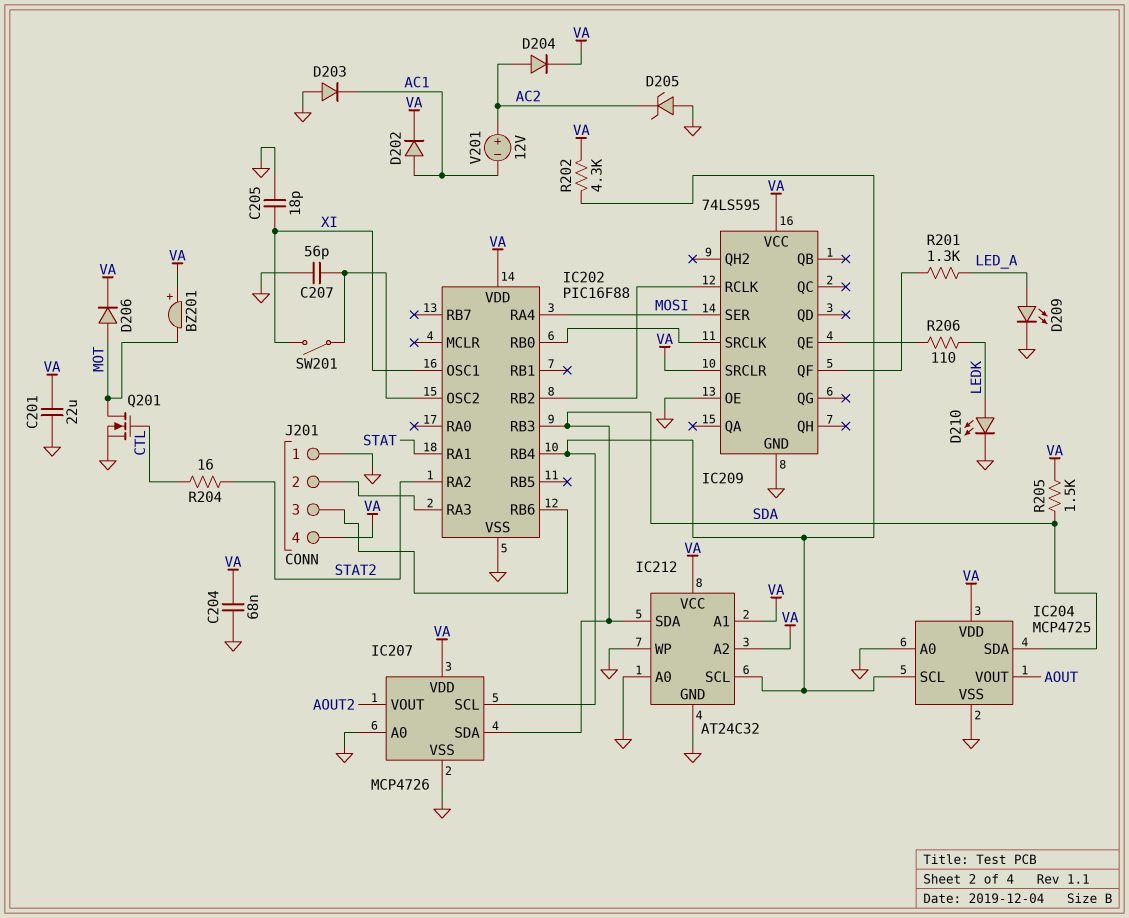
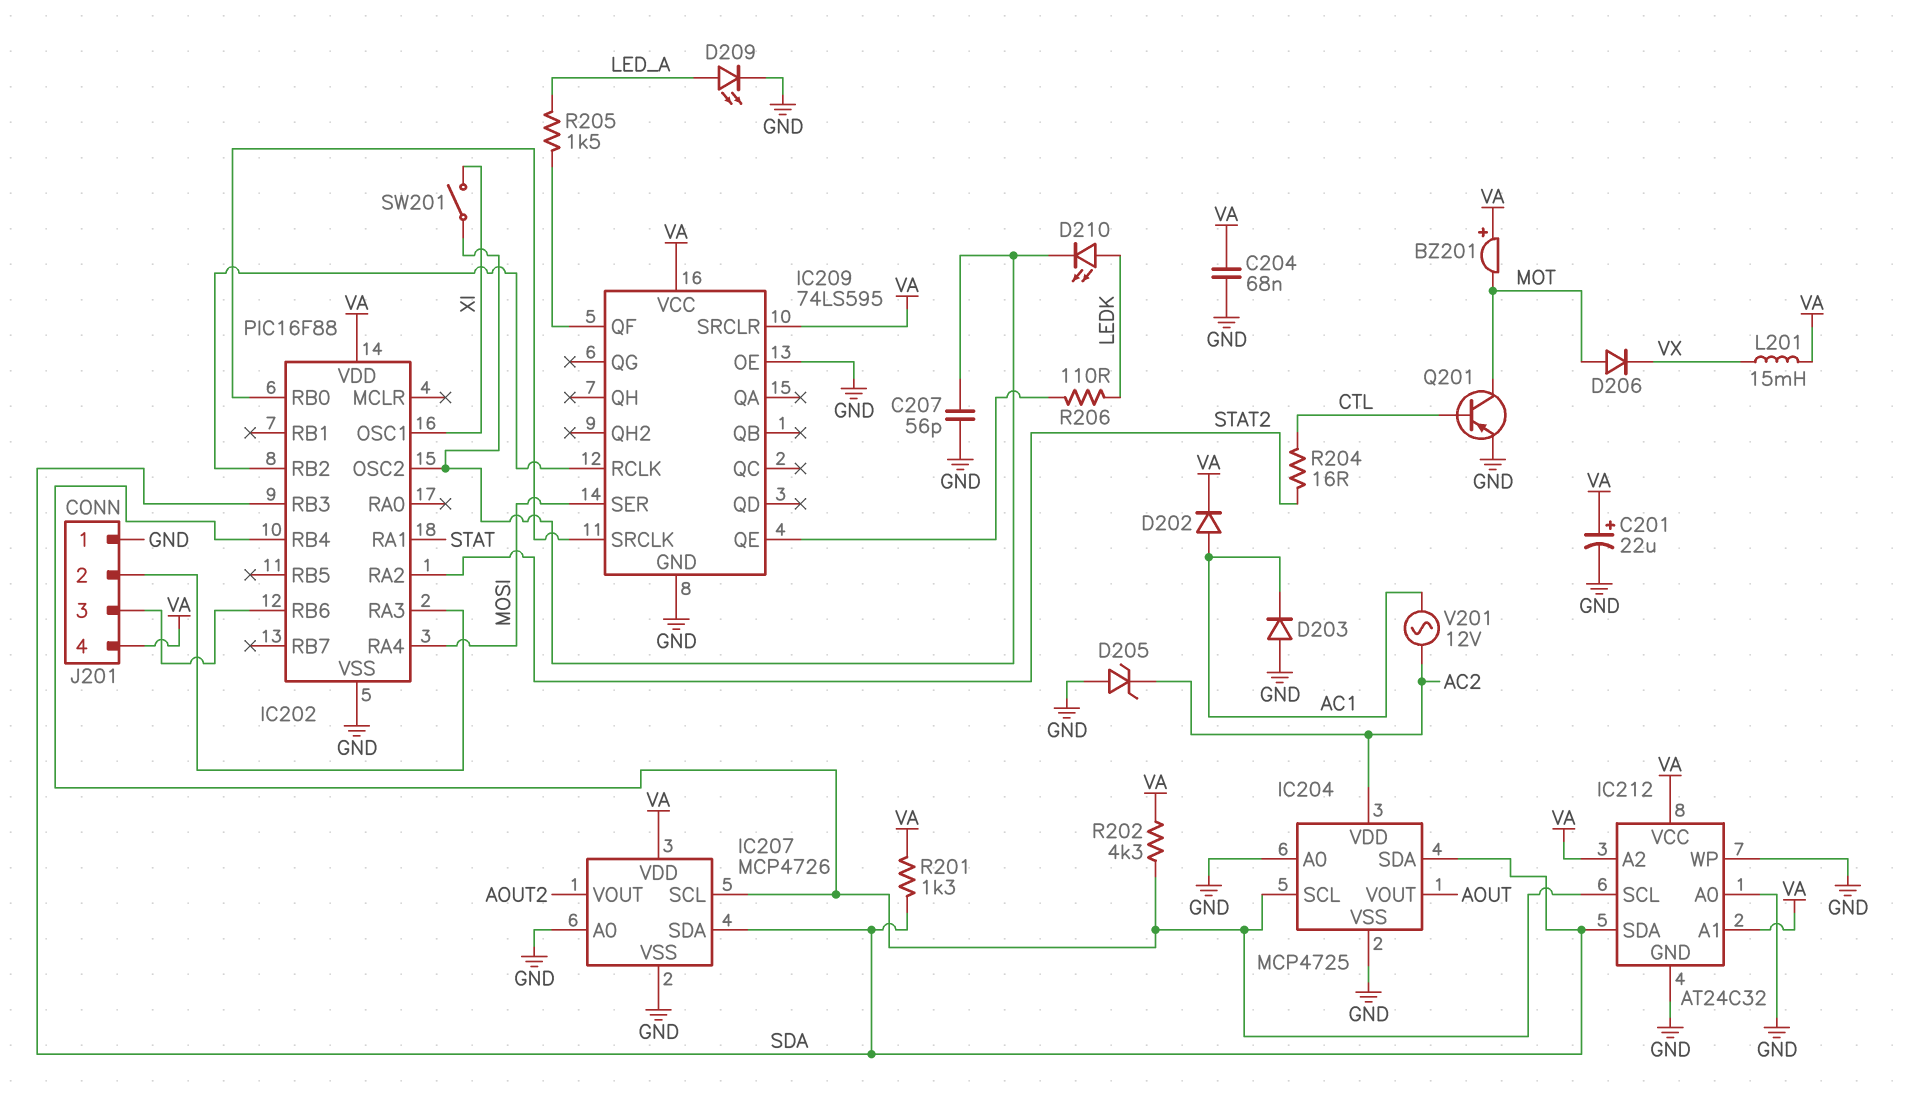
C201: 22uF (GND, VA) -> 22uF (plus VA, minus GND)
C205: 18pF (GND, XI) -> none
D204: diode (A AC2, K VA) -> none
D206: diode (A MOT, K VA) -> diode (A MOT, K VX)
D210: LED (A LEDK, K GND) -> LED (A LEDK, K IC202/OSC2)
IC204 pin VDD: VA -> AC2
L201: none -> 15mH (VA, VX)
Q201: NMOS (G CTL, D MOT, S GND) -> PNP (B CTL, C MOT, E GND)
R201: 1.3k (IC209/QF, LED_A) -> 1.3k (SDA, VA)
R205: 1.5k (SDA, VA) -> 1.5k (IC209/QF, LED_A)
V201: 12V (plus AC2, minus AC1) -> AC 12V (AC1, AC2)

